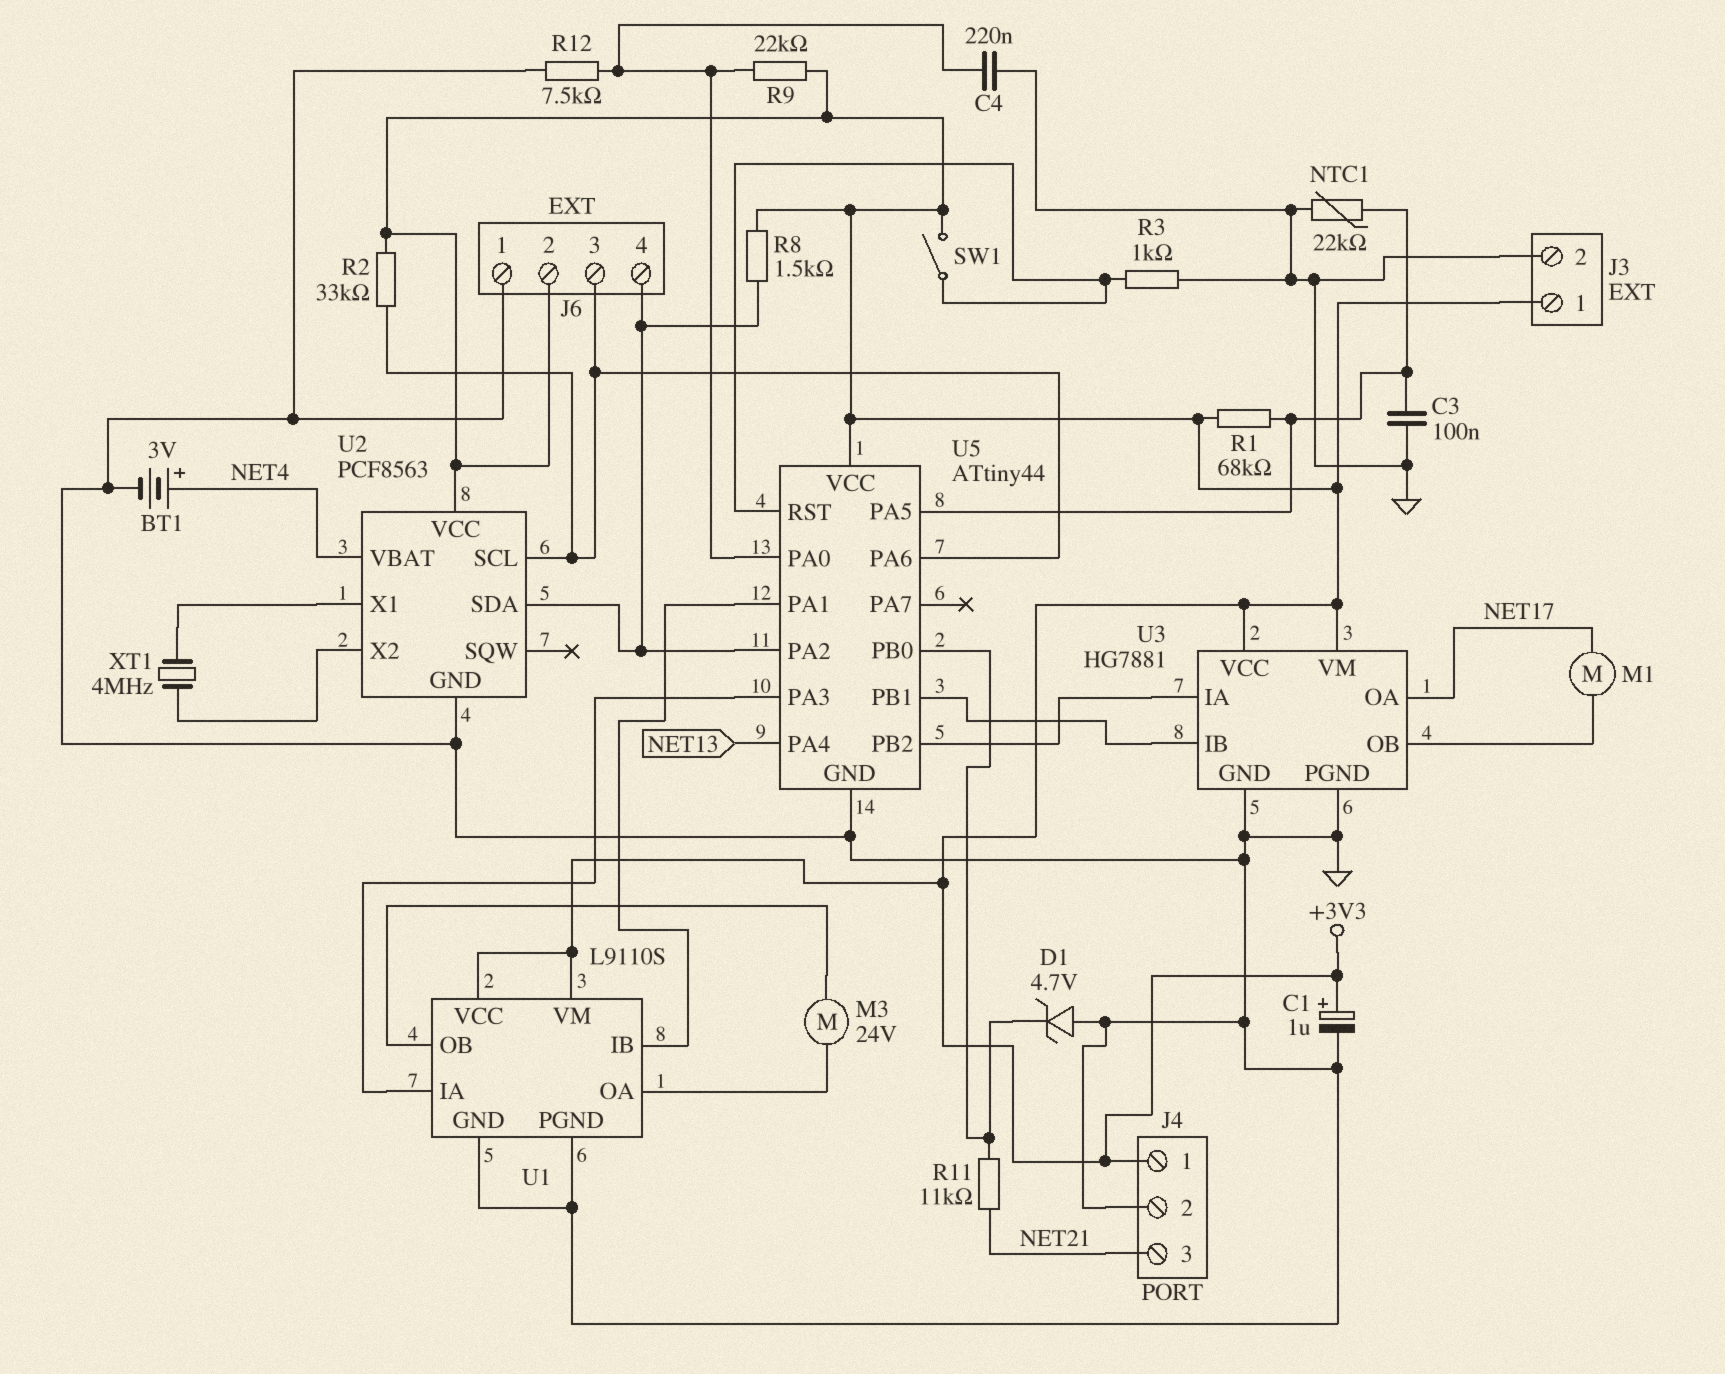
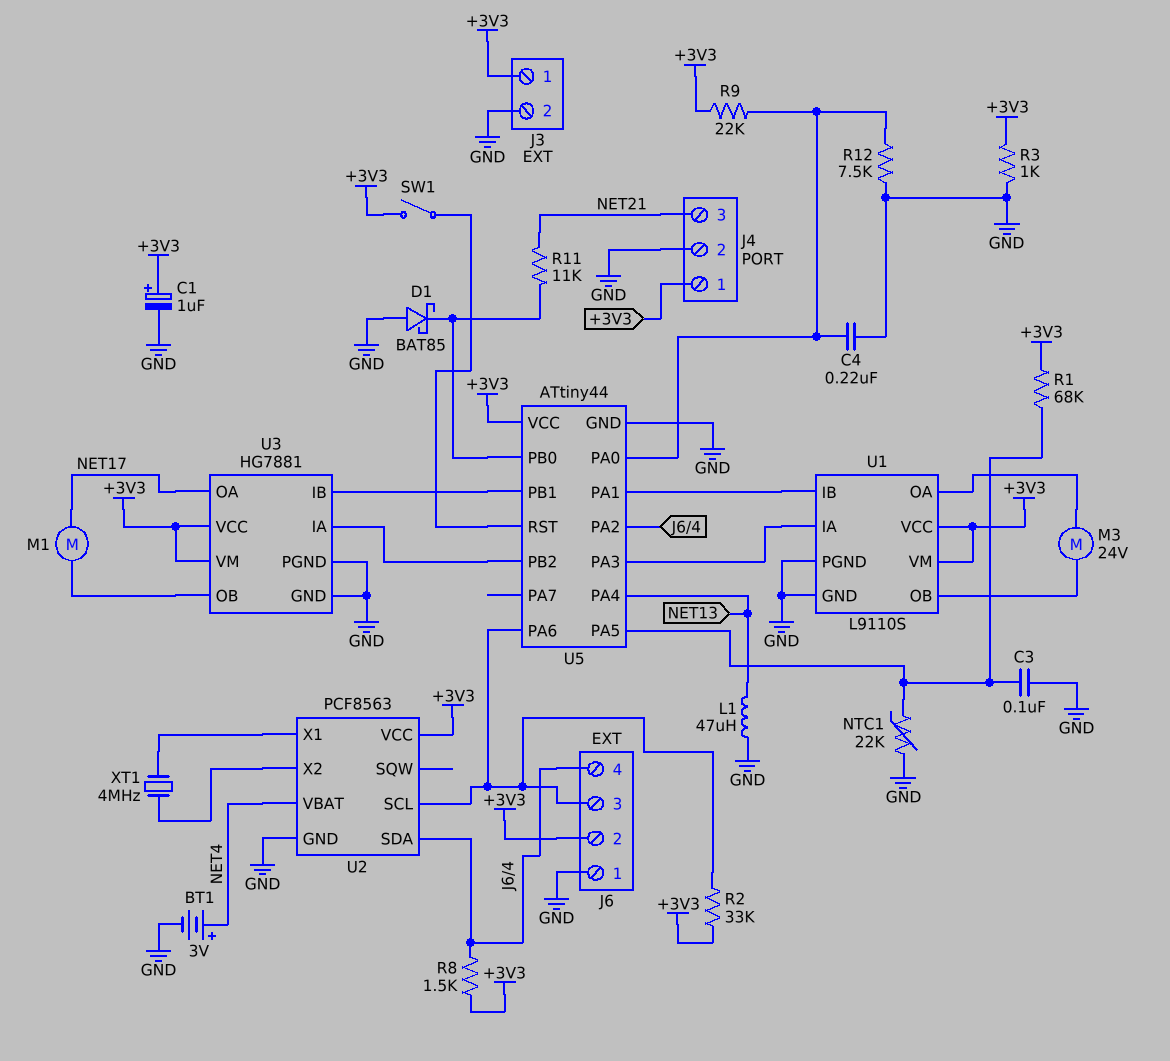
D1: zener 4.7V (A GND, K U5/PB0) -> schottky BAT85 (A GND, K U5/PB0)
L1: none -> 47uH (GND, NET13)
R3: 1k (GND, U5/RST) -> 1k (+3V3, GND)

